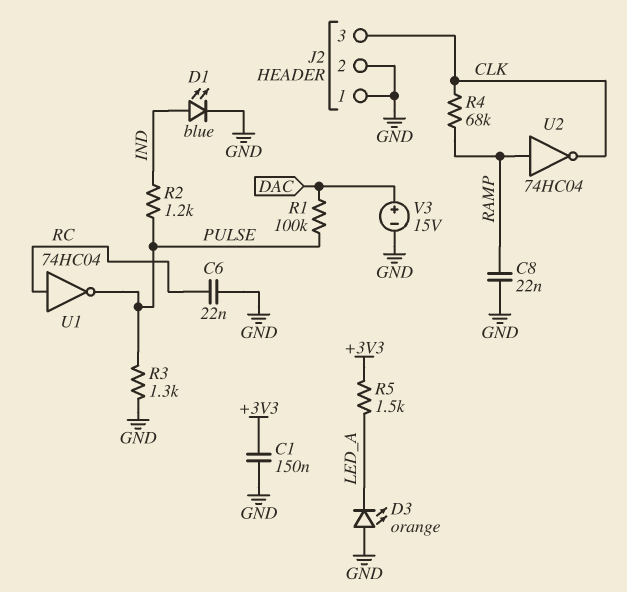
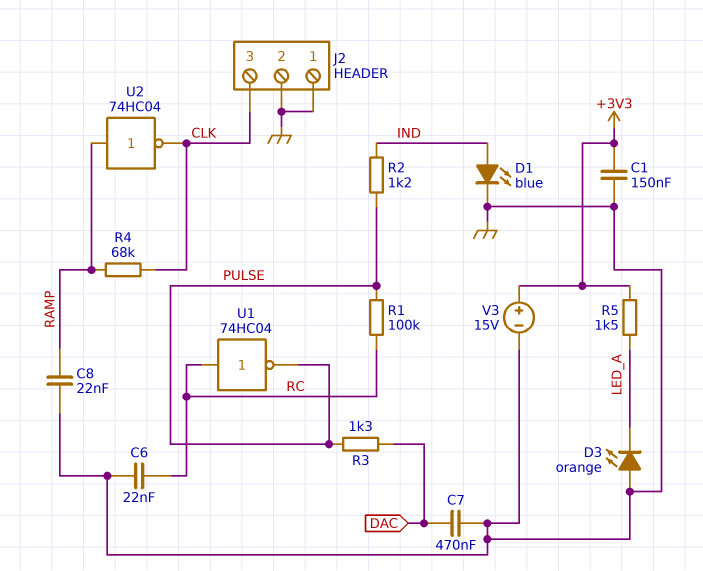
C7: none -> 470nF (DAC, GND)
R1: 100k (DAC, PULSE) -> 100k (PULSE, RC)
R3: 1.3k (GND, PULSE) -> 1.3k (DAC, PULSE)
V3: 15V (plus DAC, minus GND) -> 15V (plus +3V3, minus GND)

